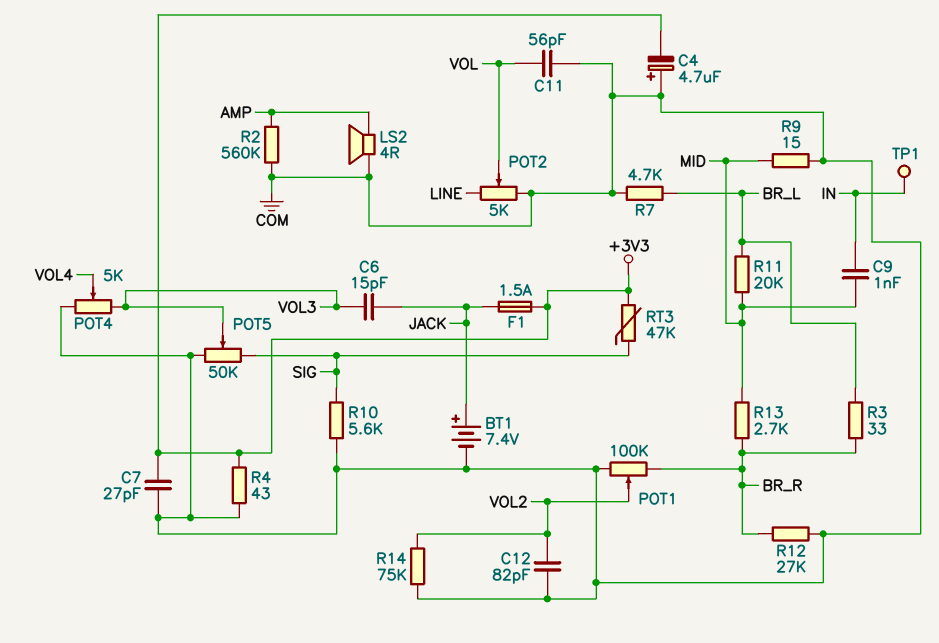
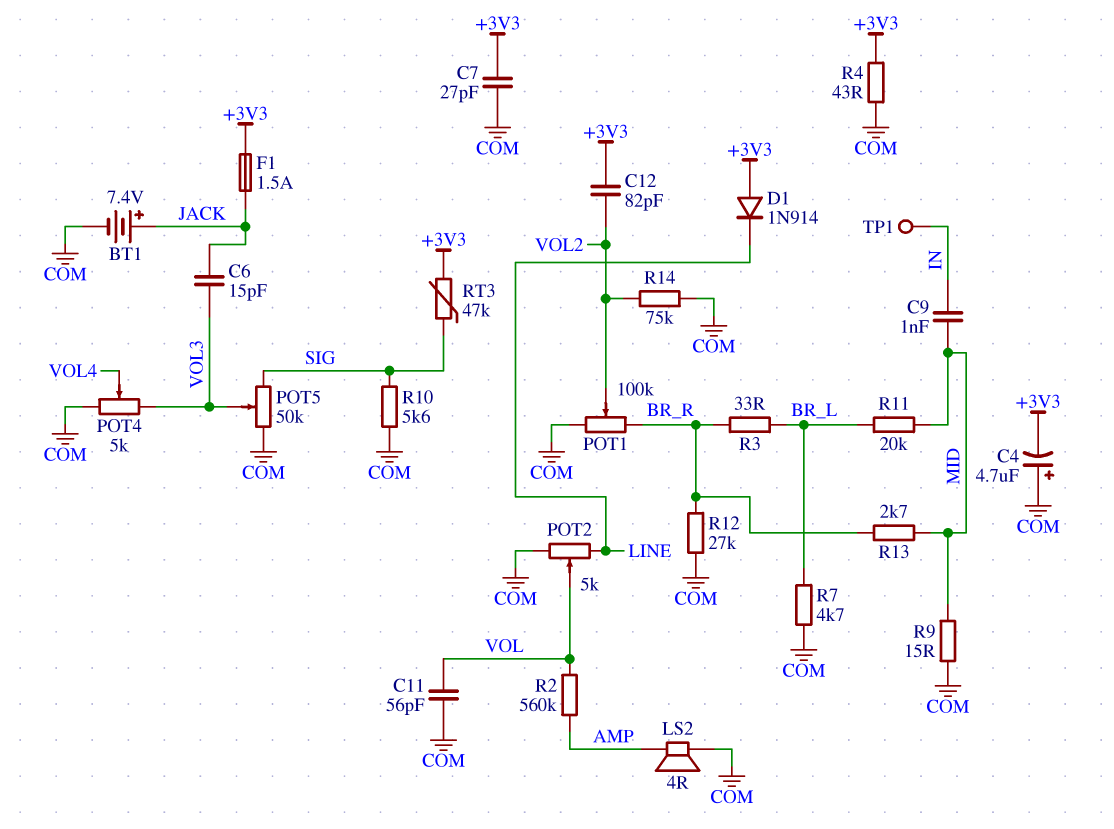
C12: 82pF (COM, VOL2) -> 82pF (+3V3, VOL2)
D1: none -> diode 1N914 (A +3V3, K LINE)
R2: 560k (AMP, COM) -> 560k (AMP, VOL)

